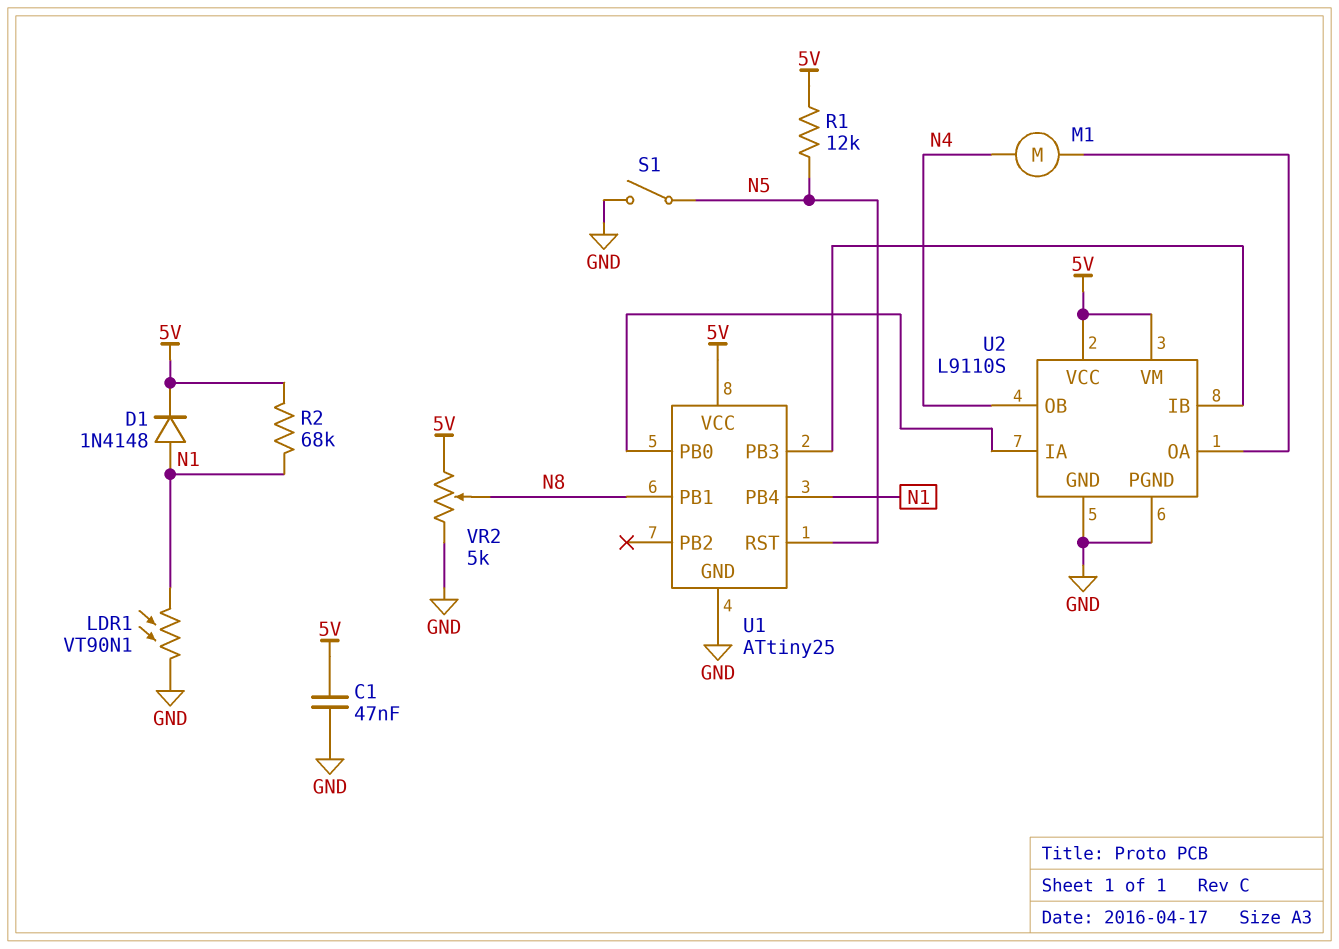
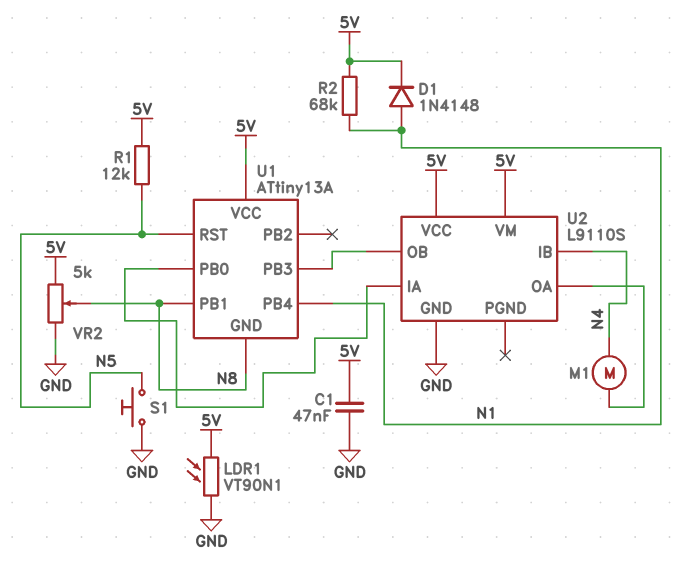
LDR1: VT90N1 (GND, N1) -> VT90N1 (5V, GND)
S1: switch (GND, N5) -> button (GND, N5)
U1: ATtiny25 -> ATtiny13A
U1 pin GND: GND -> N8
U2 pin IB: U1/PB3 -> N4
U2 pin OB: N4 -> U1/PB3
U2 pin PGND: GND -> none

